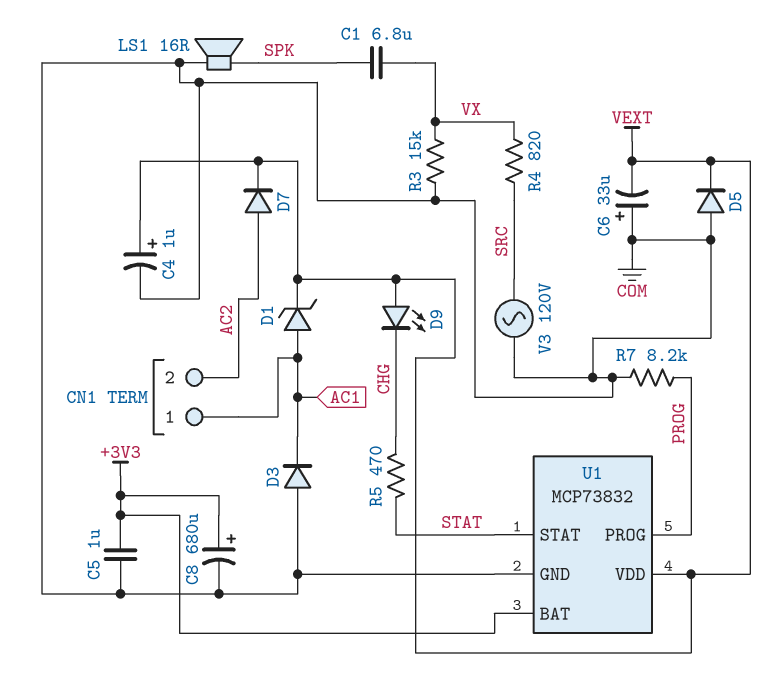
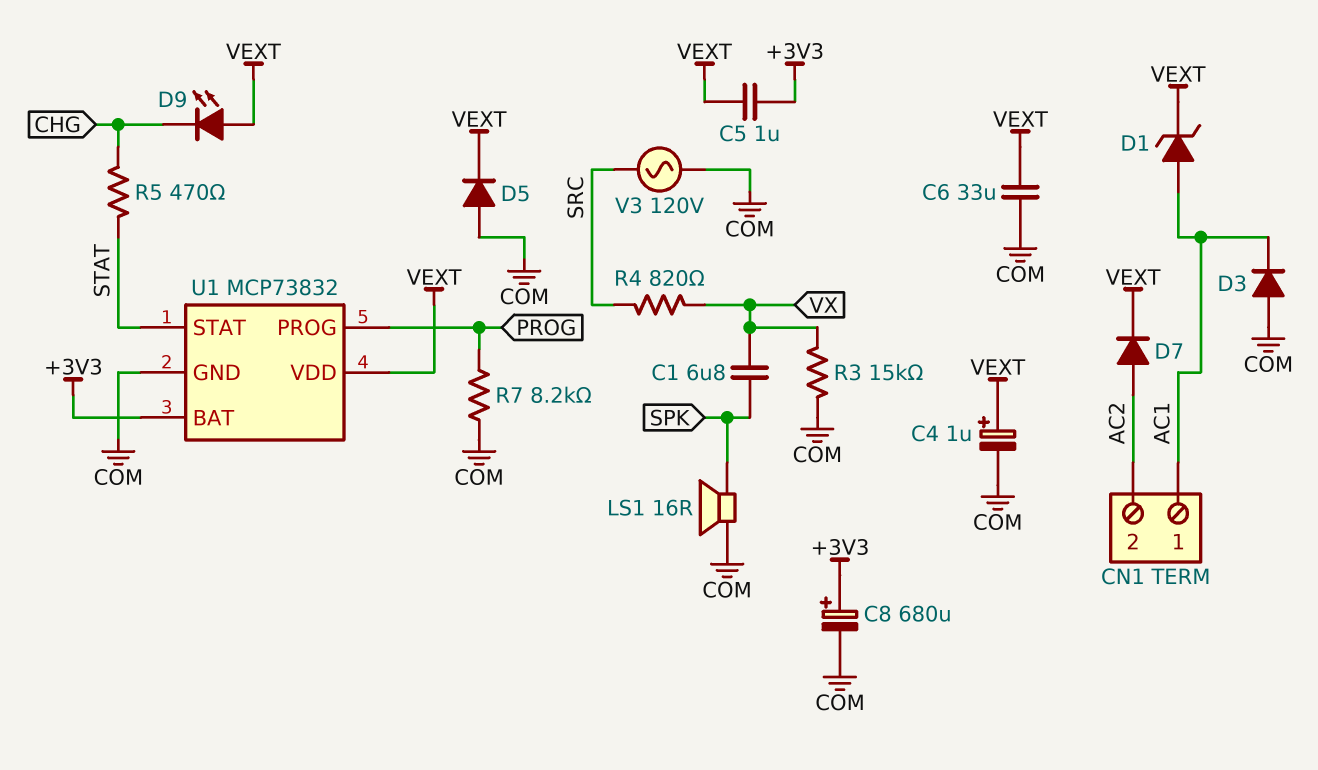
C5: 1uF (+3V3, COM) -> 1uF (+3V3, VEXT)
C6: 33uF (plus COM, minus VEXT) -> 33uF (COM, VEXT)

